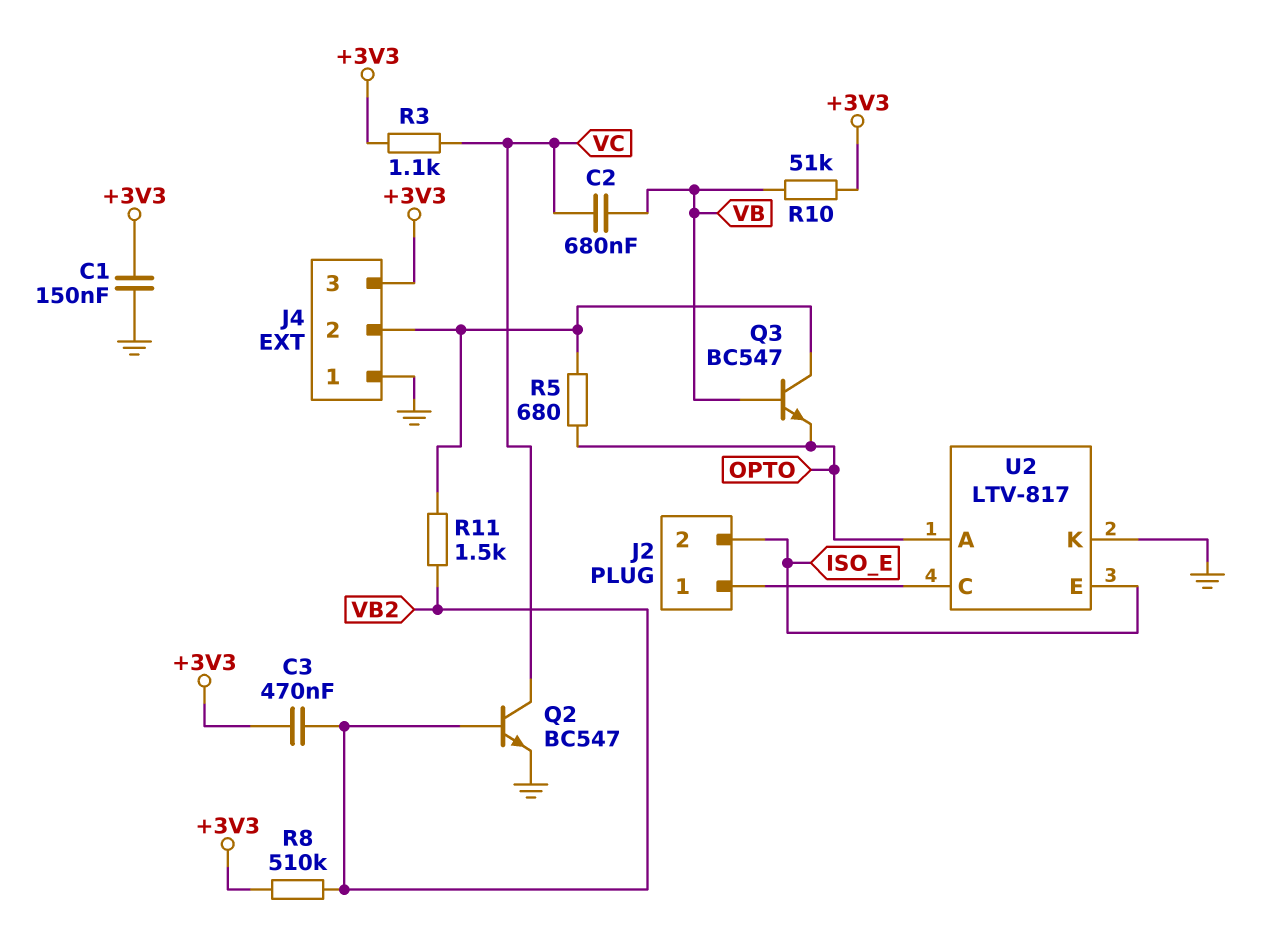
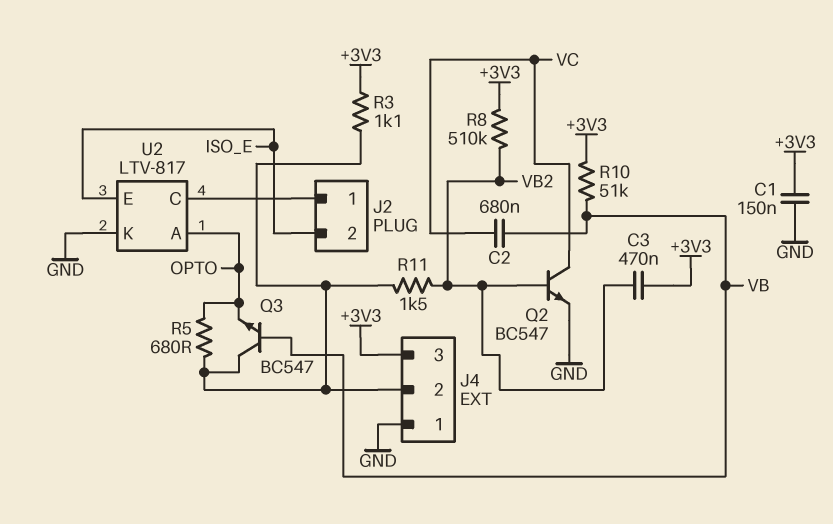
R3: 1.1k (+3V3, VC) -> 1.1k (+3V3, J4/2)

